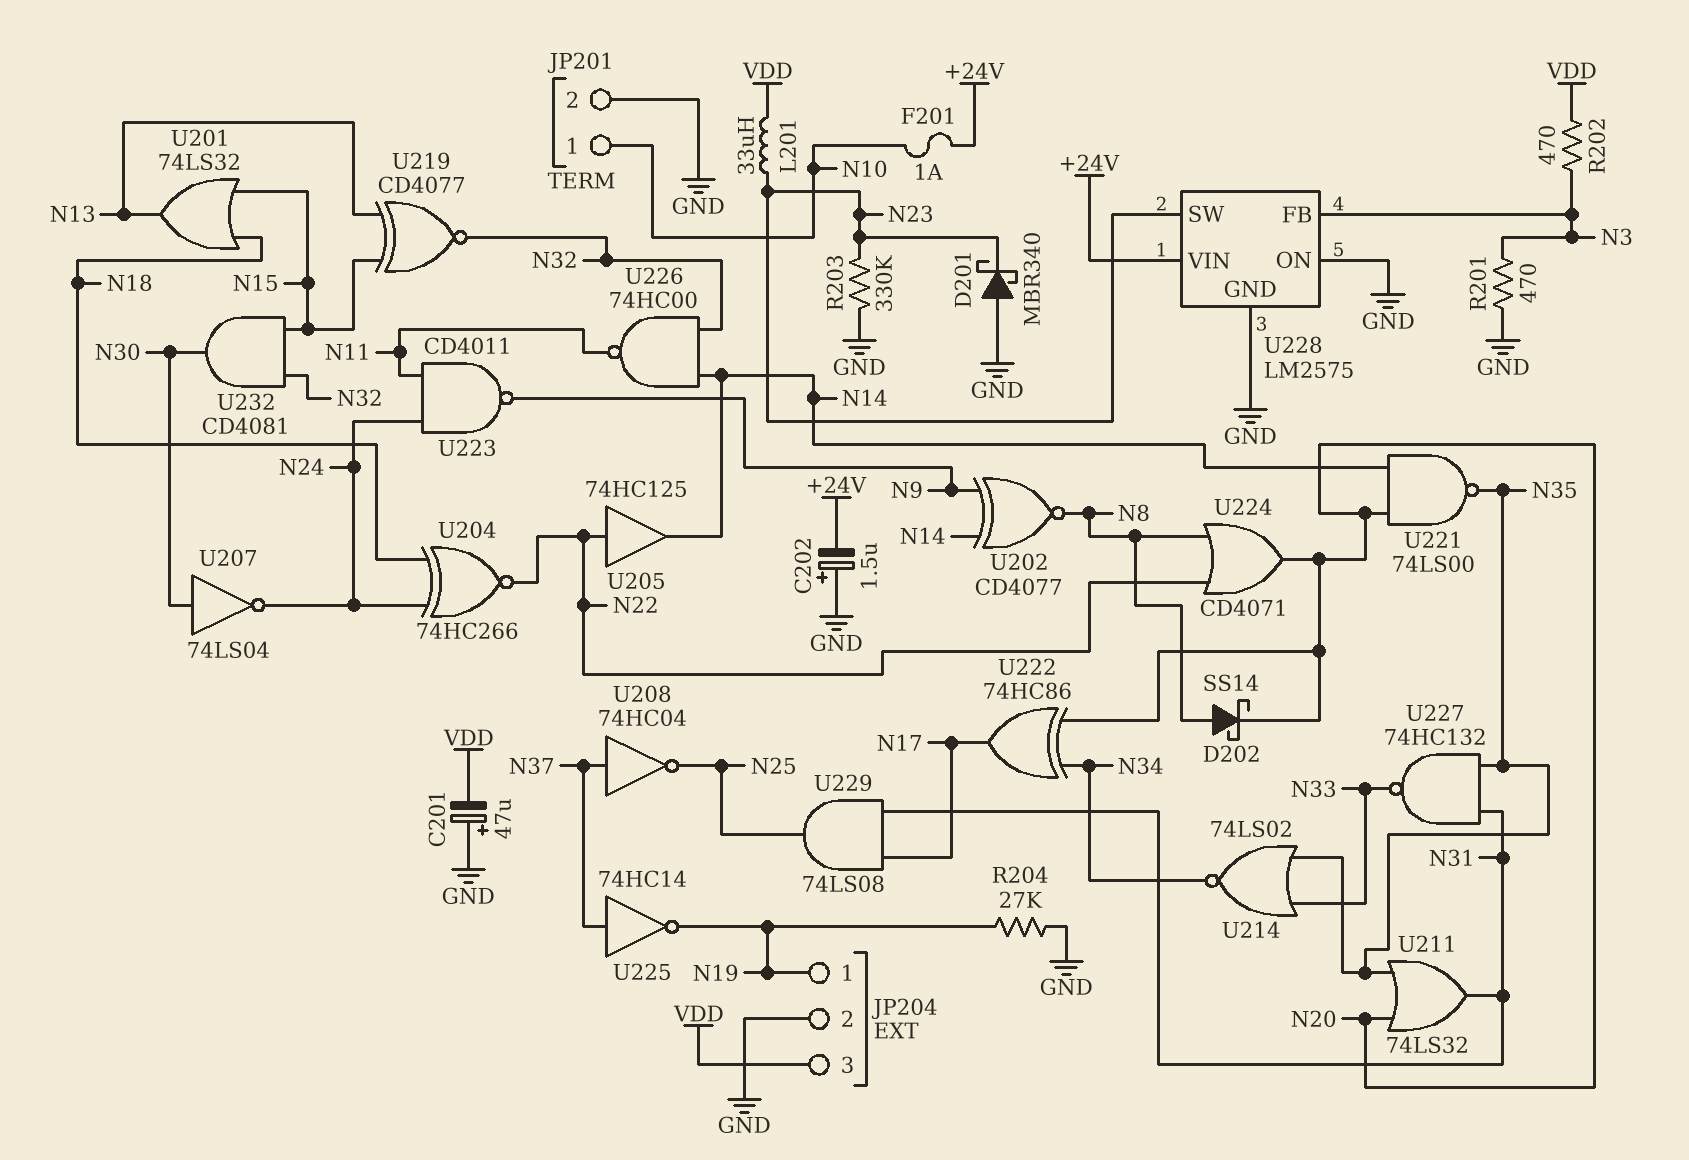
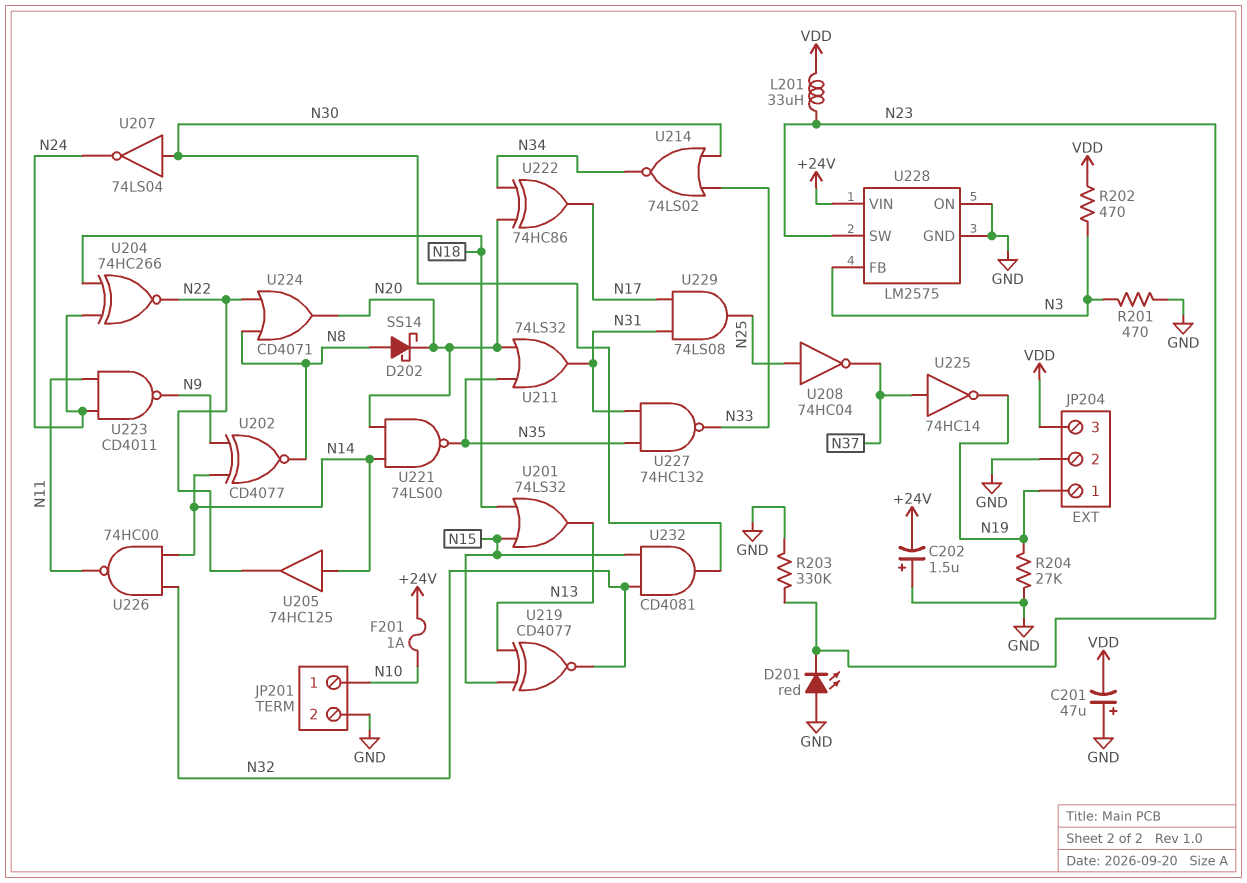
D201: schottky MBR340 (A GND, K N23) -> LED red (A GND, K N23)
U205: buffer 74HC125 (in N22, out N14) -> buffer 74HC125 (in N14, out N22)
U208: NOT 74HC04 (in N37, out N25) -> NOT 74HC04 (in N25, out N37)
U214: NOR 74LS02 (in N33, in N35, out N34) -> NOR 74LS02 (in N30, in N33, out N34)

